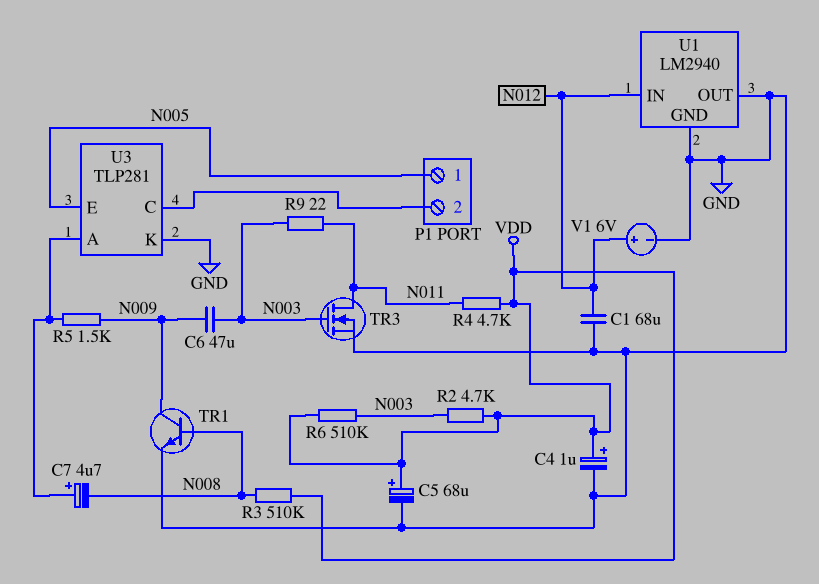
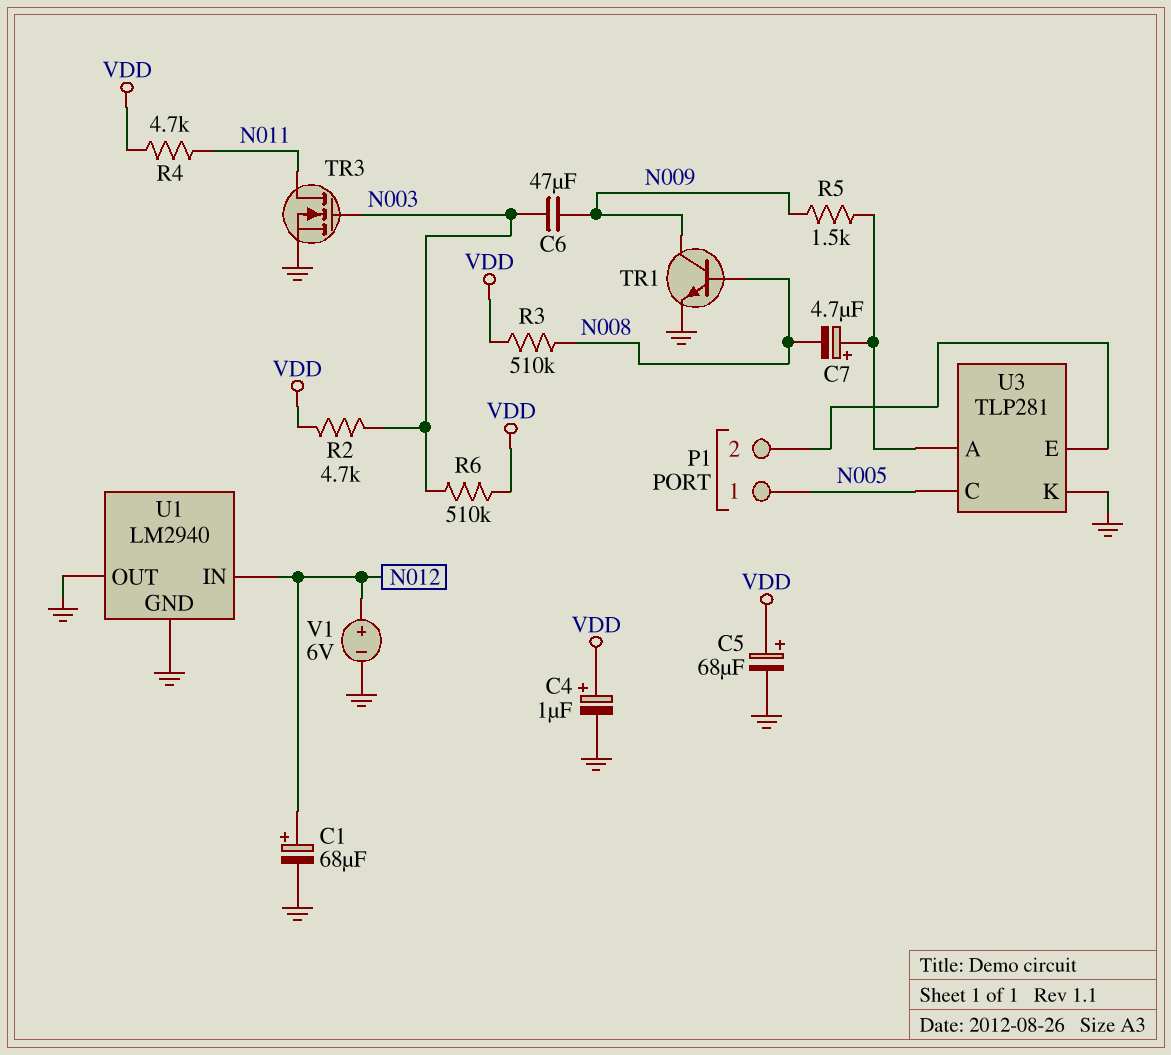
C1: 68uF (GND, N012) -> 68uF (plus N012, minus GND)
R9: 22 (N003, N011) -> none
U3 pin C: P1/2 -> N005
U3 pin E: N005 -> P1/2

